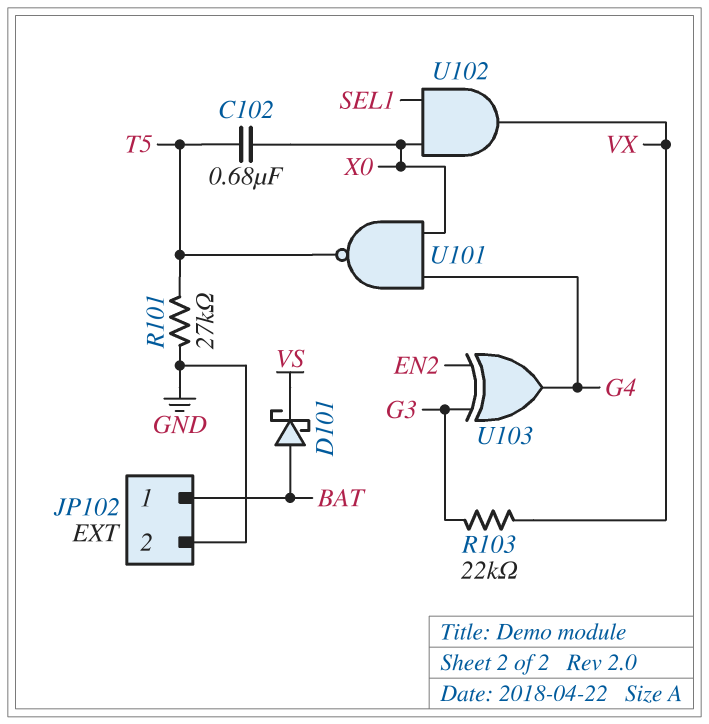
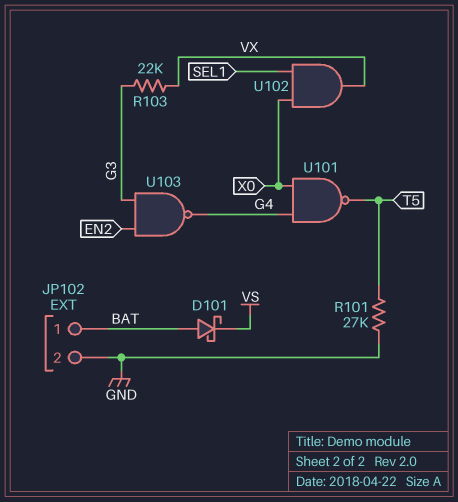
C102: 680nF (T5, X0) -> none
U103: XOR (in EN2, in G3, out G4) -> NAND (in EN2, in G3, out G4)

